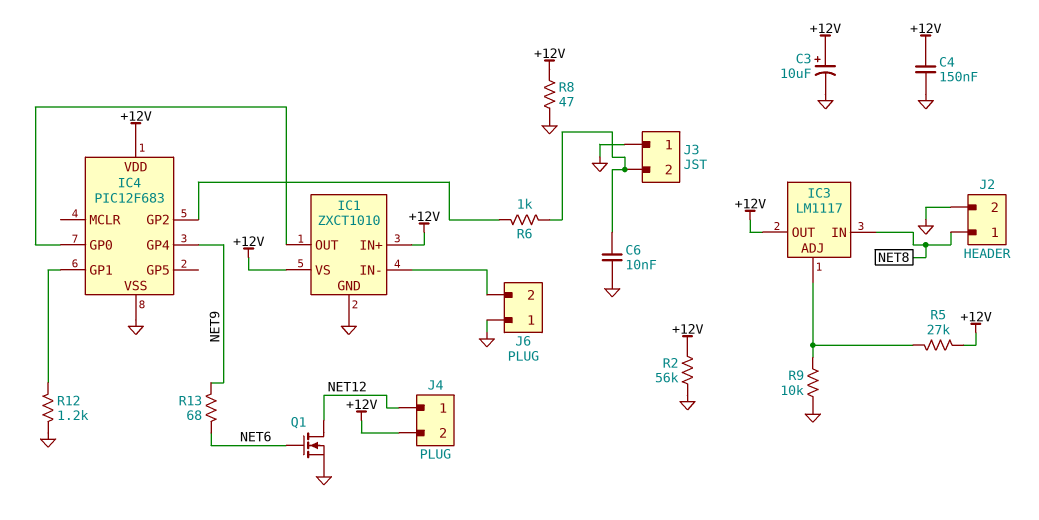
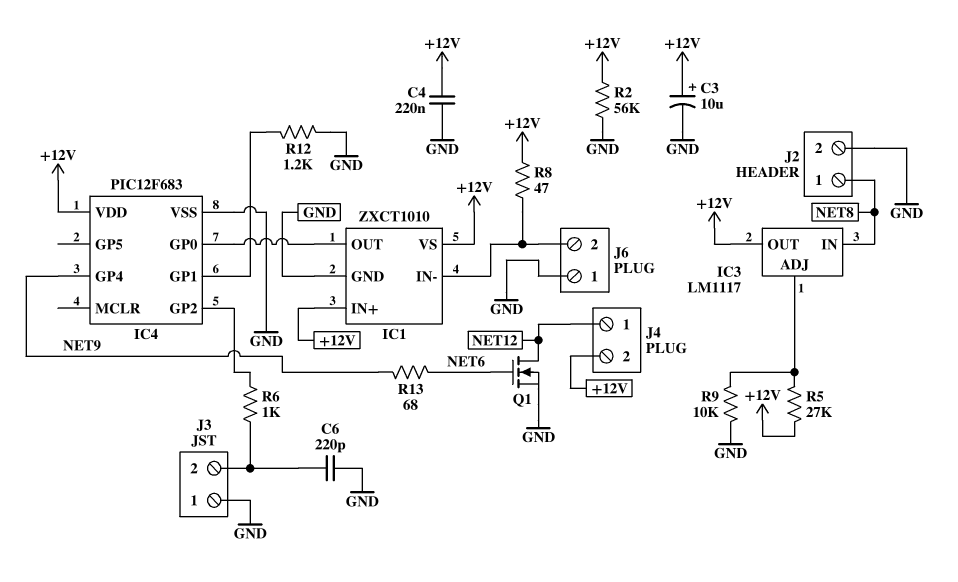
C4: 150nF (+12V, GND) -> 220nF (+12V, GND)
C6: 10nF (GND, J3/2) -> 220pF (GND, J3/2)
R8: 47 (+12V, GND) -> 47 (+12V, IC1/IN-)

